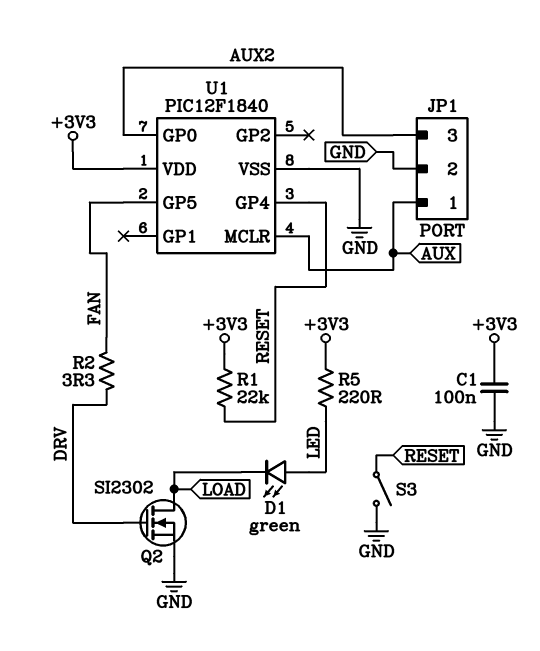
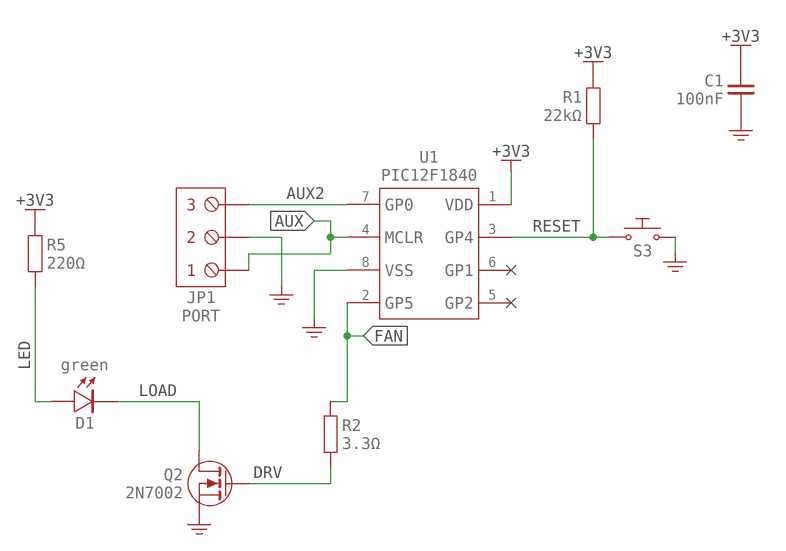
Q2: NMOS SI2302 (G DRV, D LOAD, S GND) -> NMOS 2N7002 (G DRV, D LOAD, S GND)
S3: switch (GND, RESET) -> button (GND, RESET)

